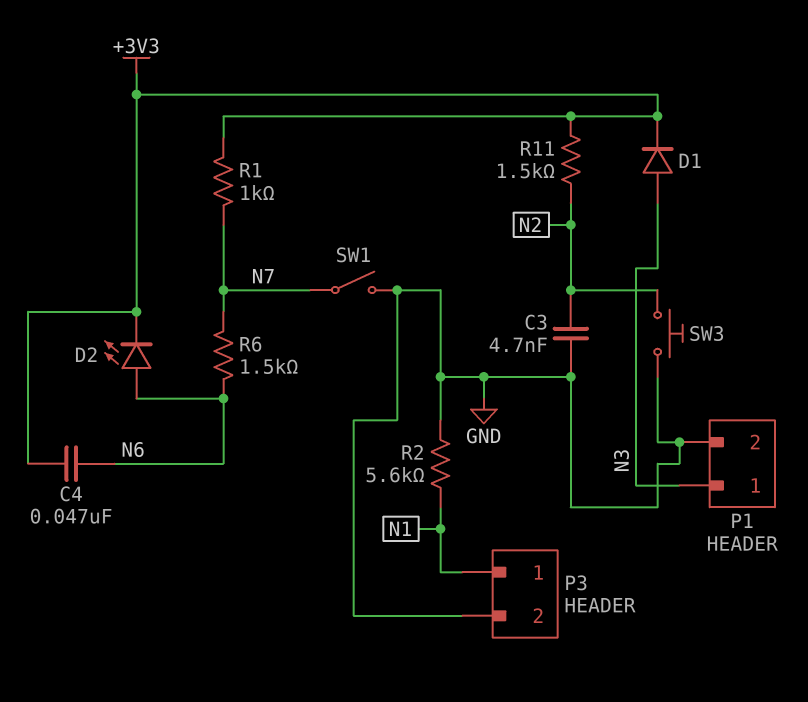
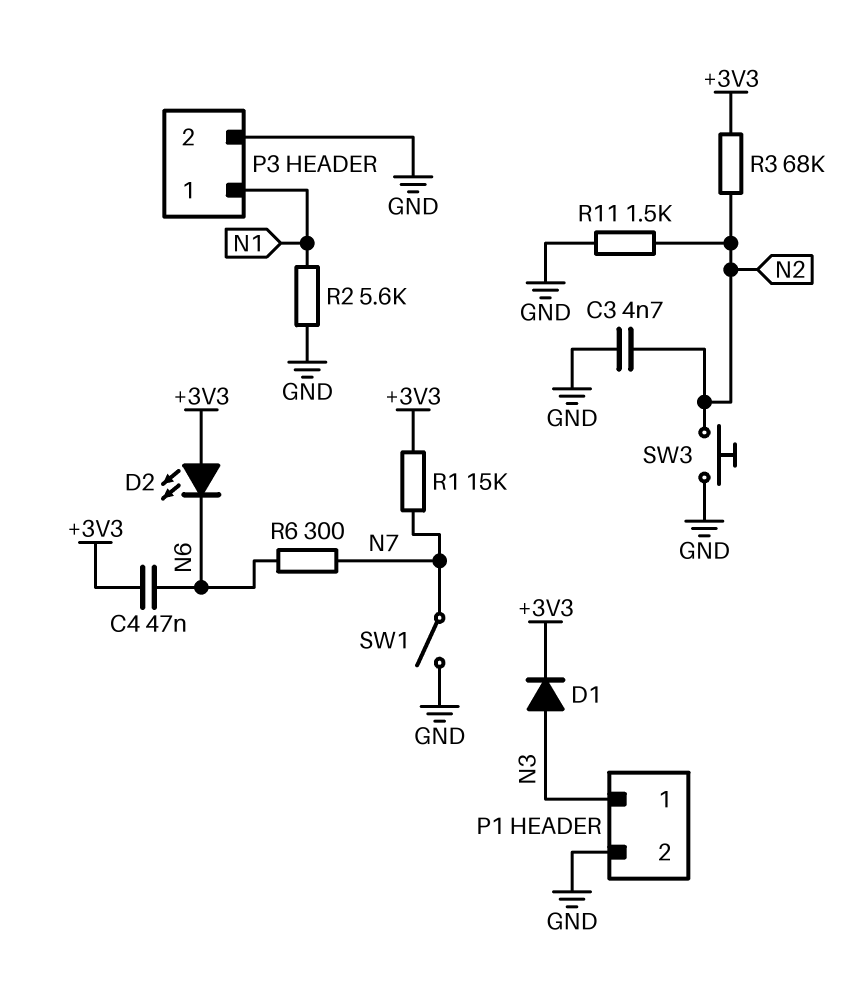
D2: LED (A N6, K +3V3) -> LED (A +3V3, K N6)
R1: 1k (+3V3, N7) -> 15k (+3V3, N7)
R3: none -> 68k (+3V3, N2)
R6: 1.5k (N6, N7) -> 300 (N6, N7)
R11: 1.5k (+3V3, N2) -> 1.5k (GND, N2)

